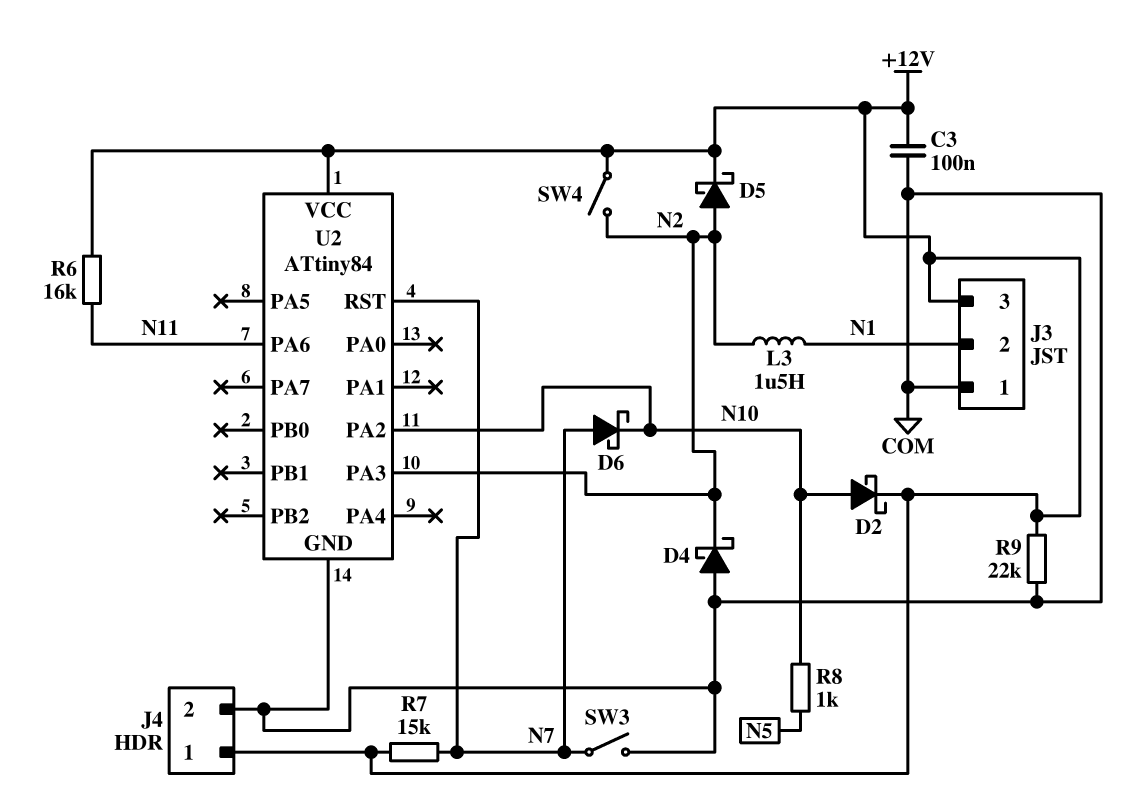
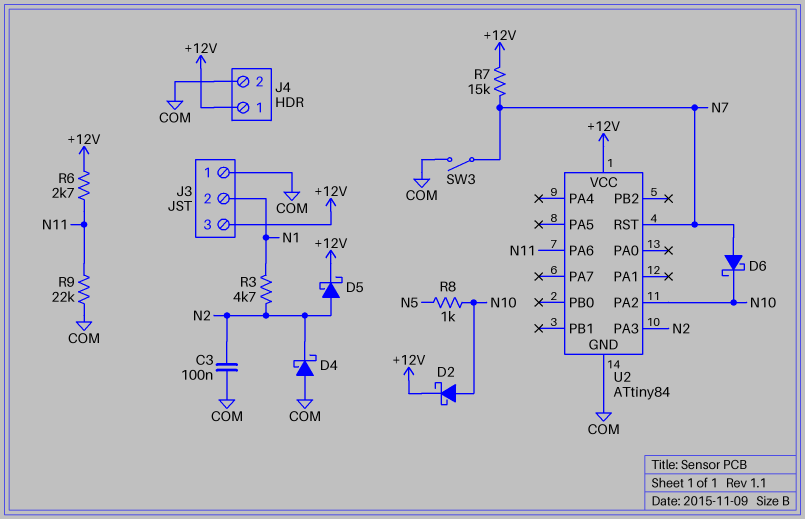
C3: 100nF (+12V, COM) -> 100nF (COM, N2)
L3: 1.5uH (N1, N2) -> none
R3: none -> 4.7k (N1, N2)
R6: 16k (+12V, N11) -> 2.7k (+12V, N11)
R9: 22k (+12V, COM) -> 22k (COM, N11)
SW4: switch (+12V, N2) -> none

